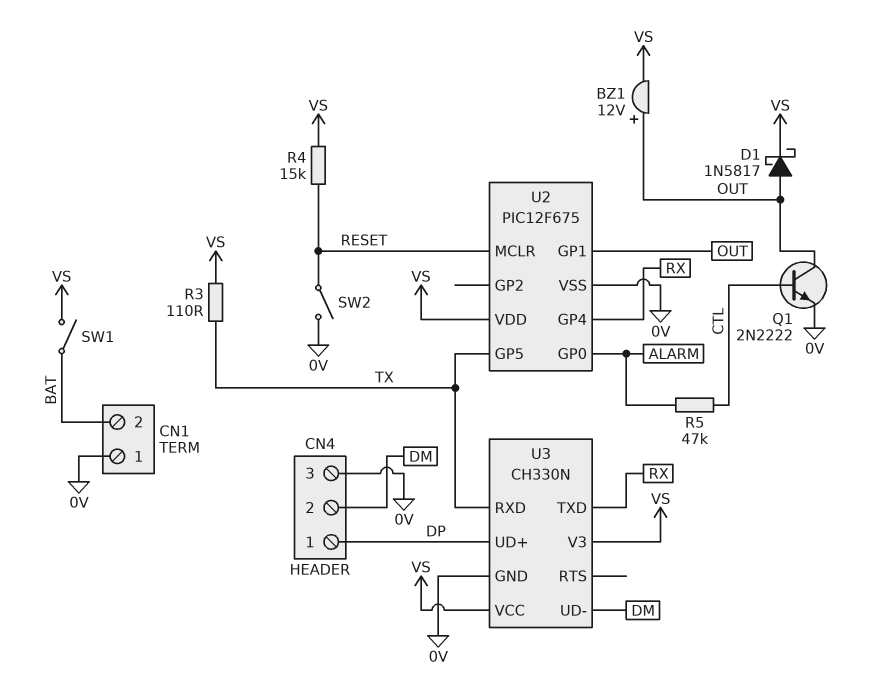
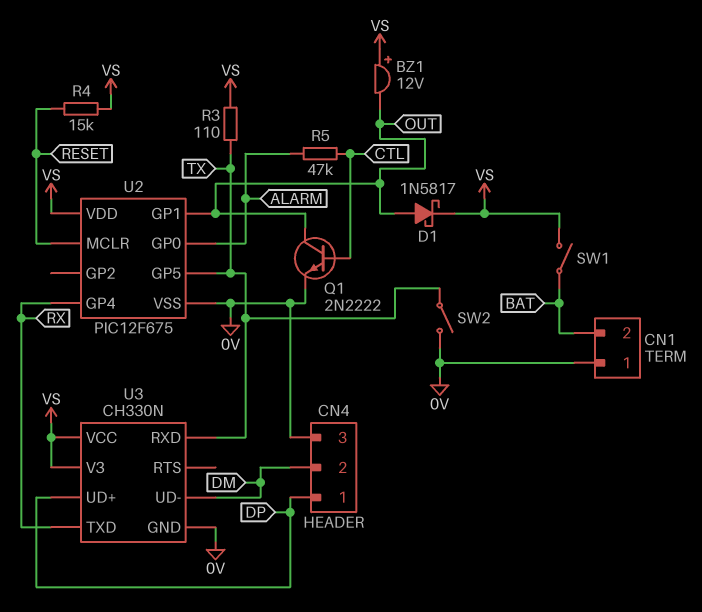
BZ1: buzzer 12V (plus OUT, minus VS) -> buzzer 12V (plus VS, minus OUT)
SW2: switch (0V, RESET) -> switch (0V, TX)

